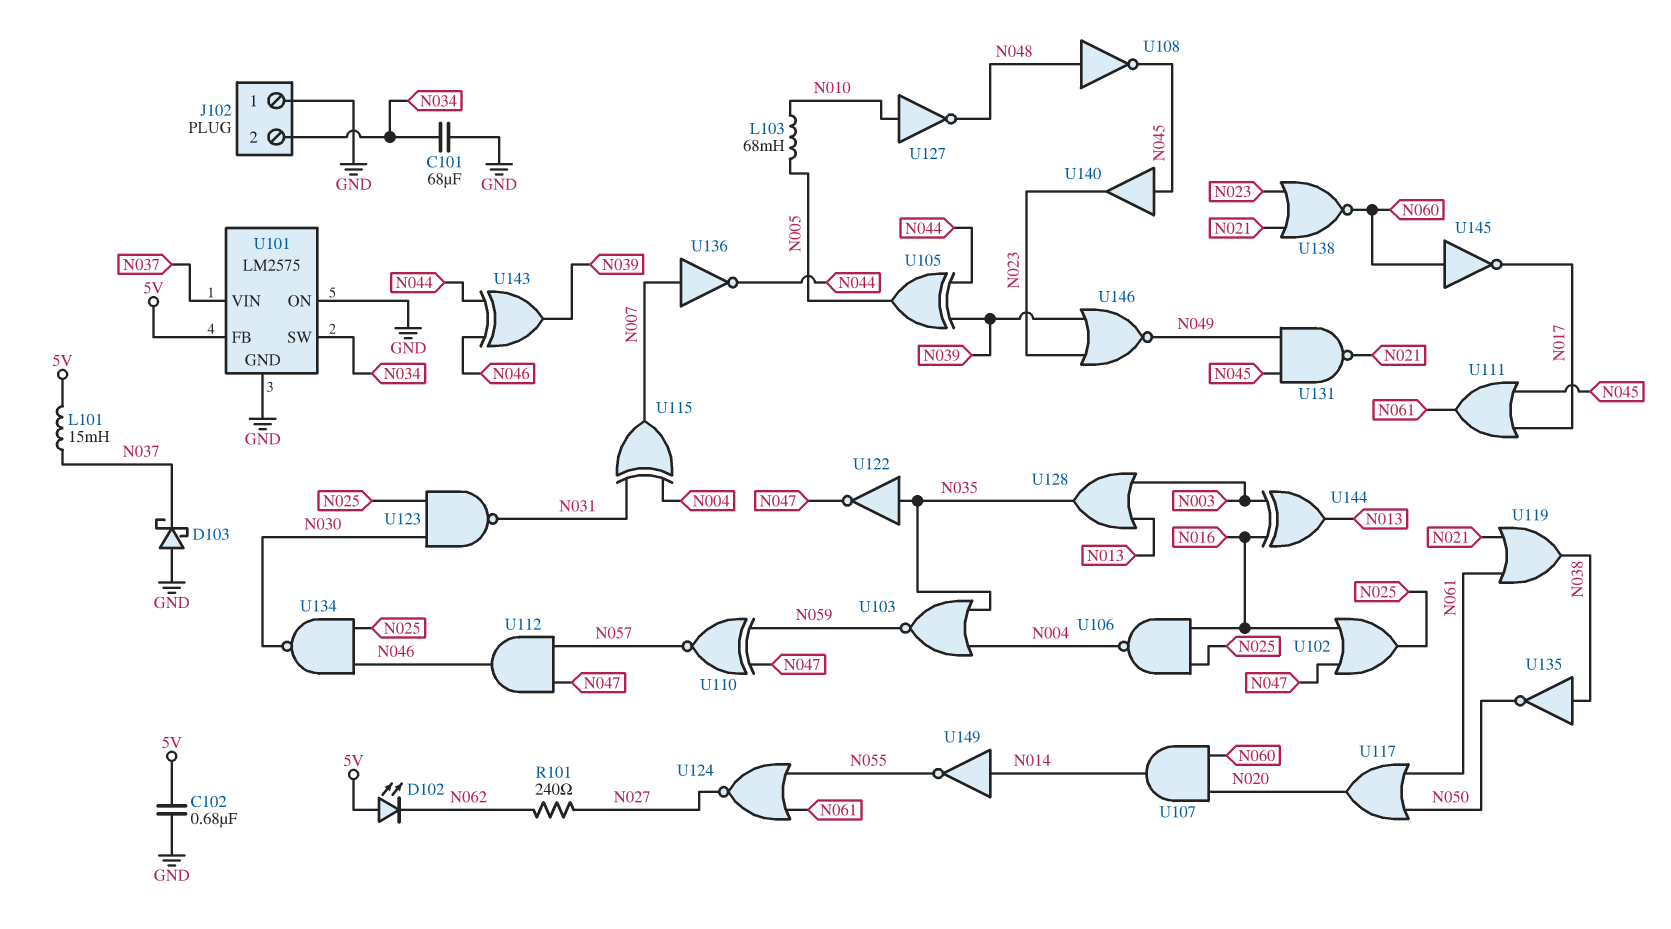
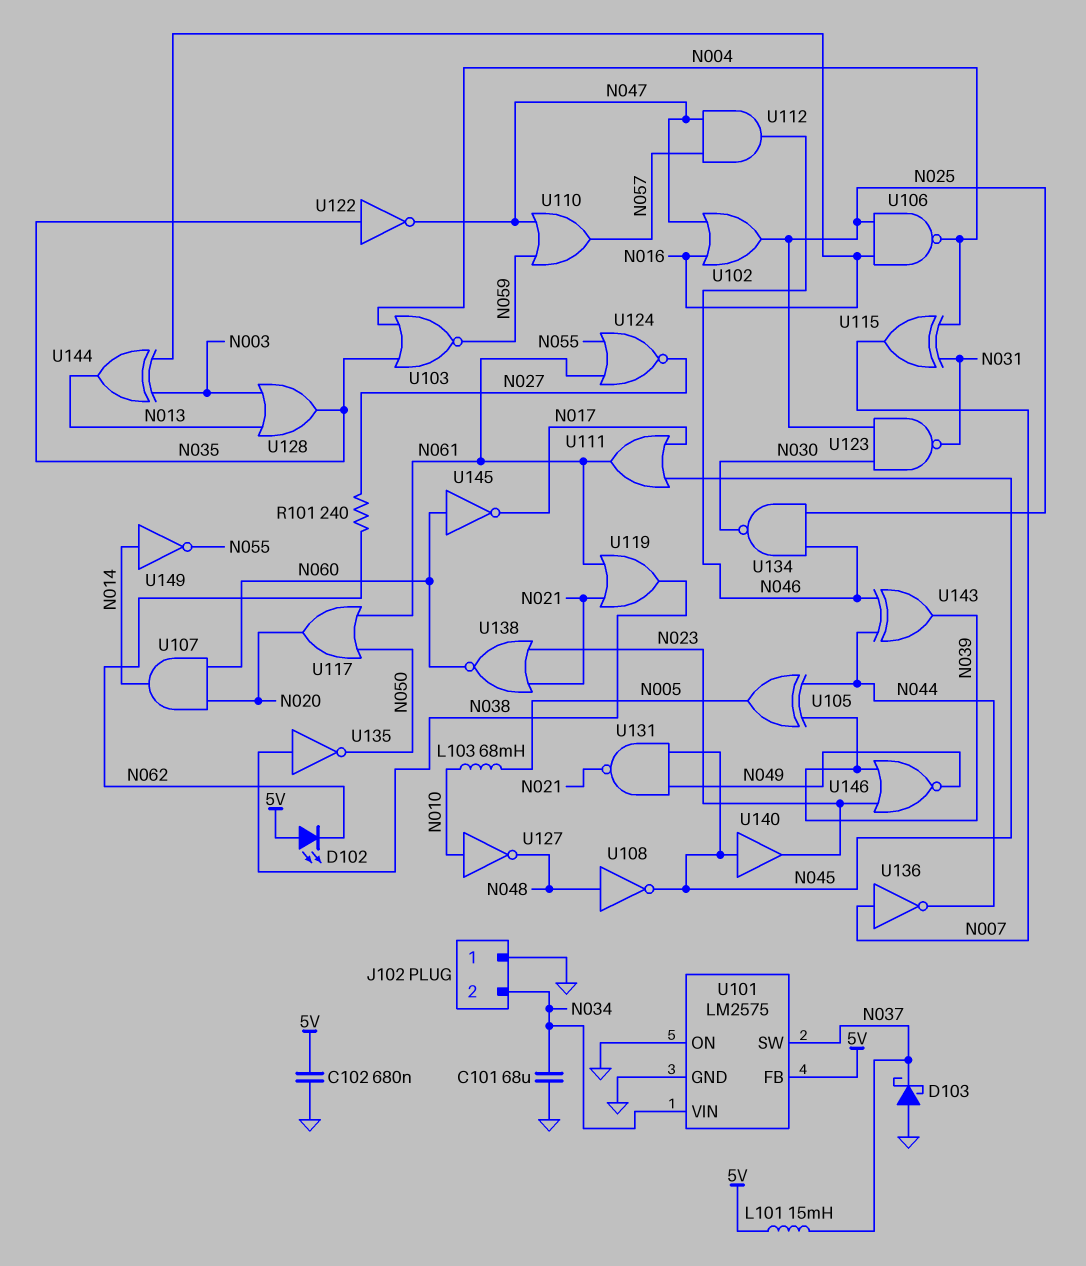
U101 pin SW: N034 -> N037
U101 pin VIN: N037 -> N034
U110: XNOR (in N047, in N059, out N057) -> OR (in N047, in N059, out N057)

